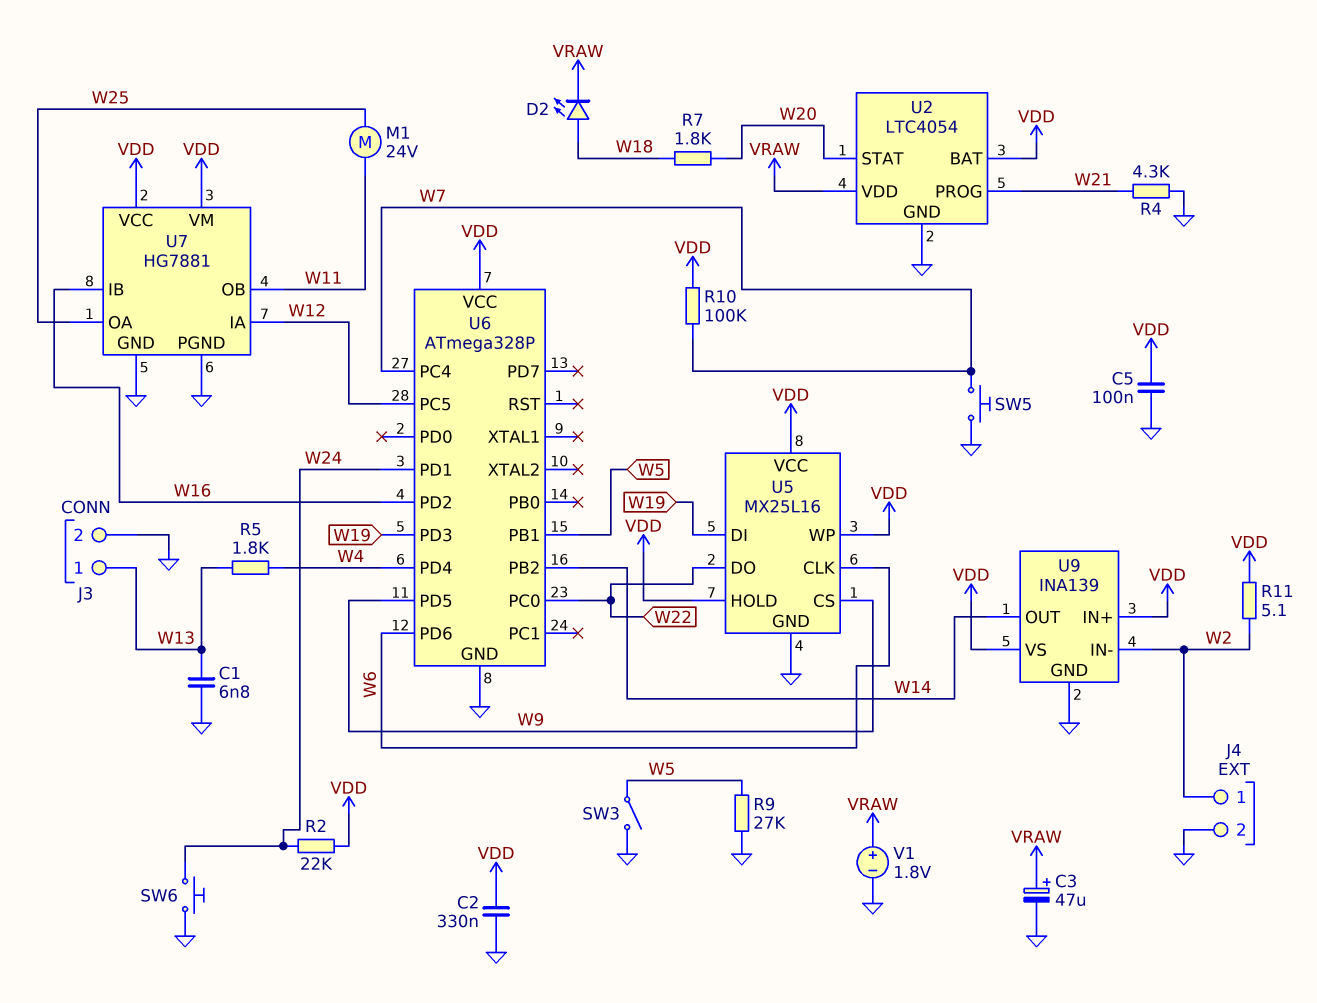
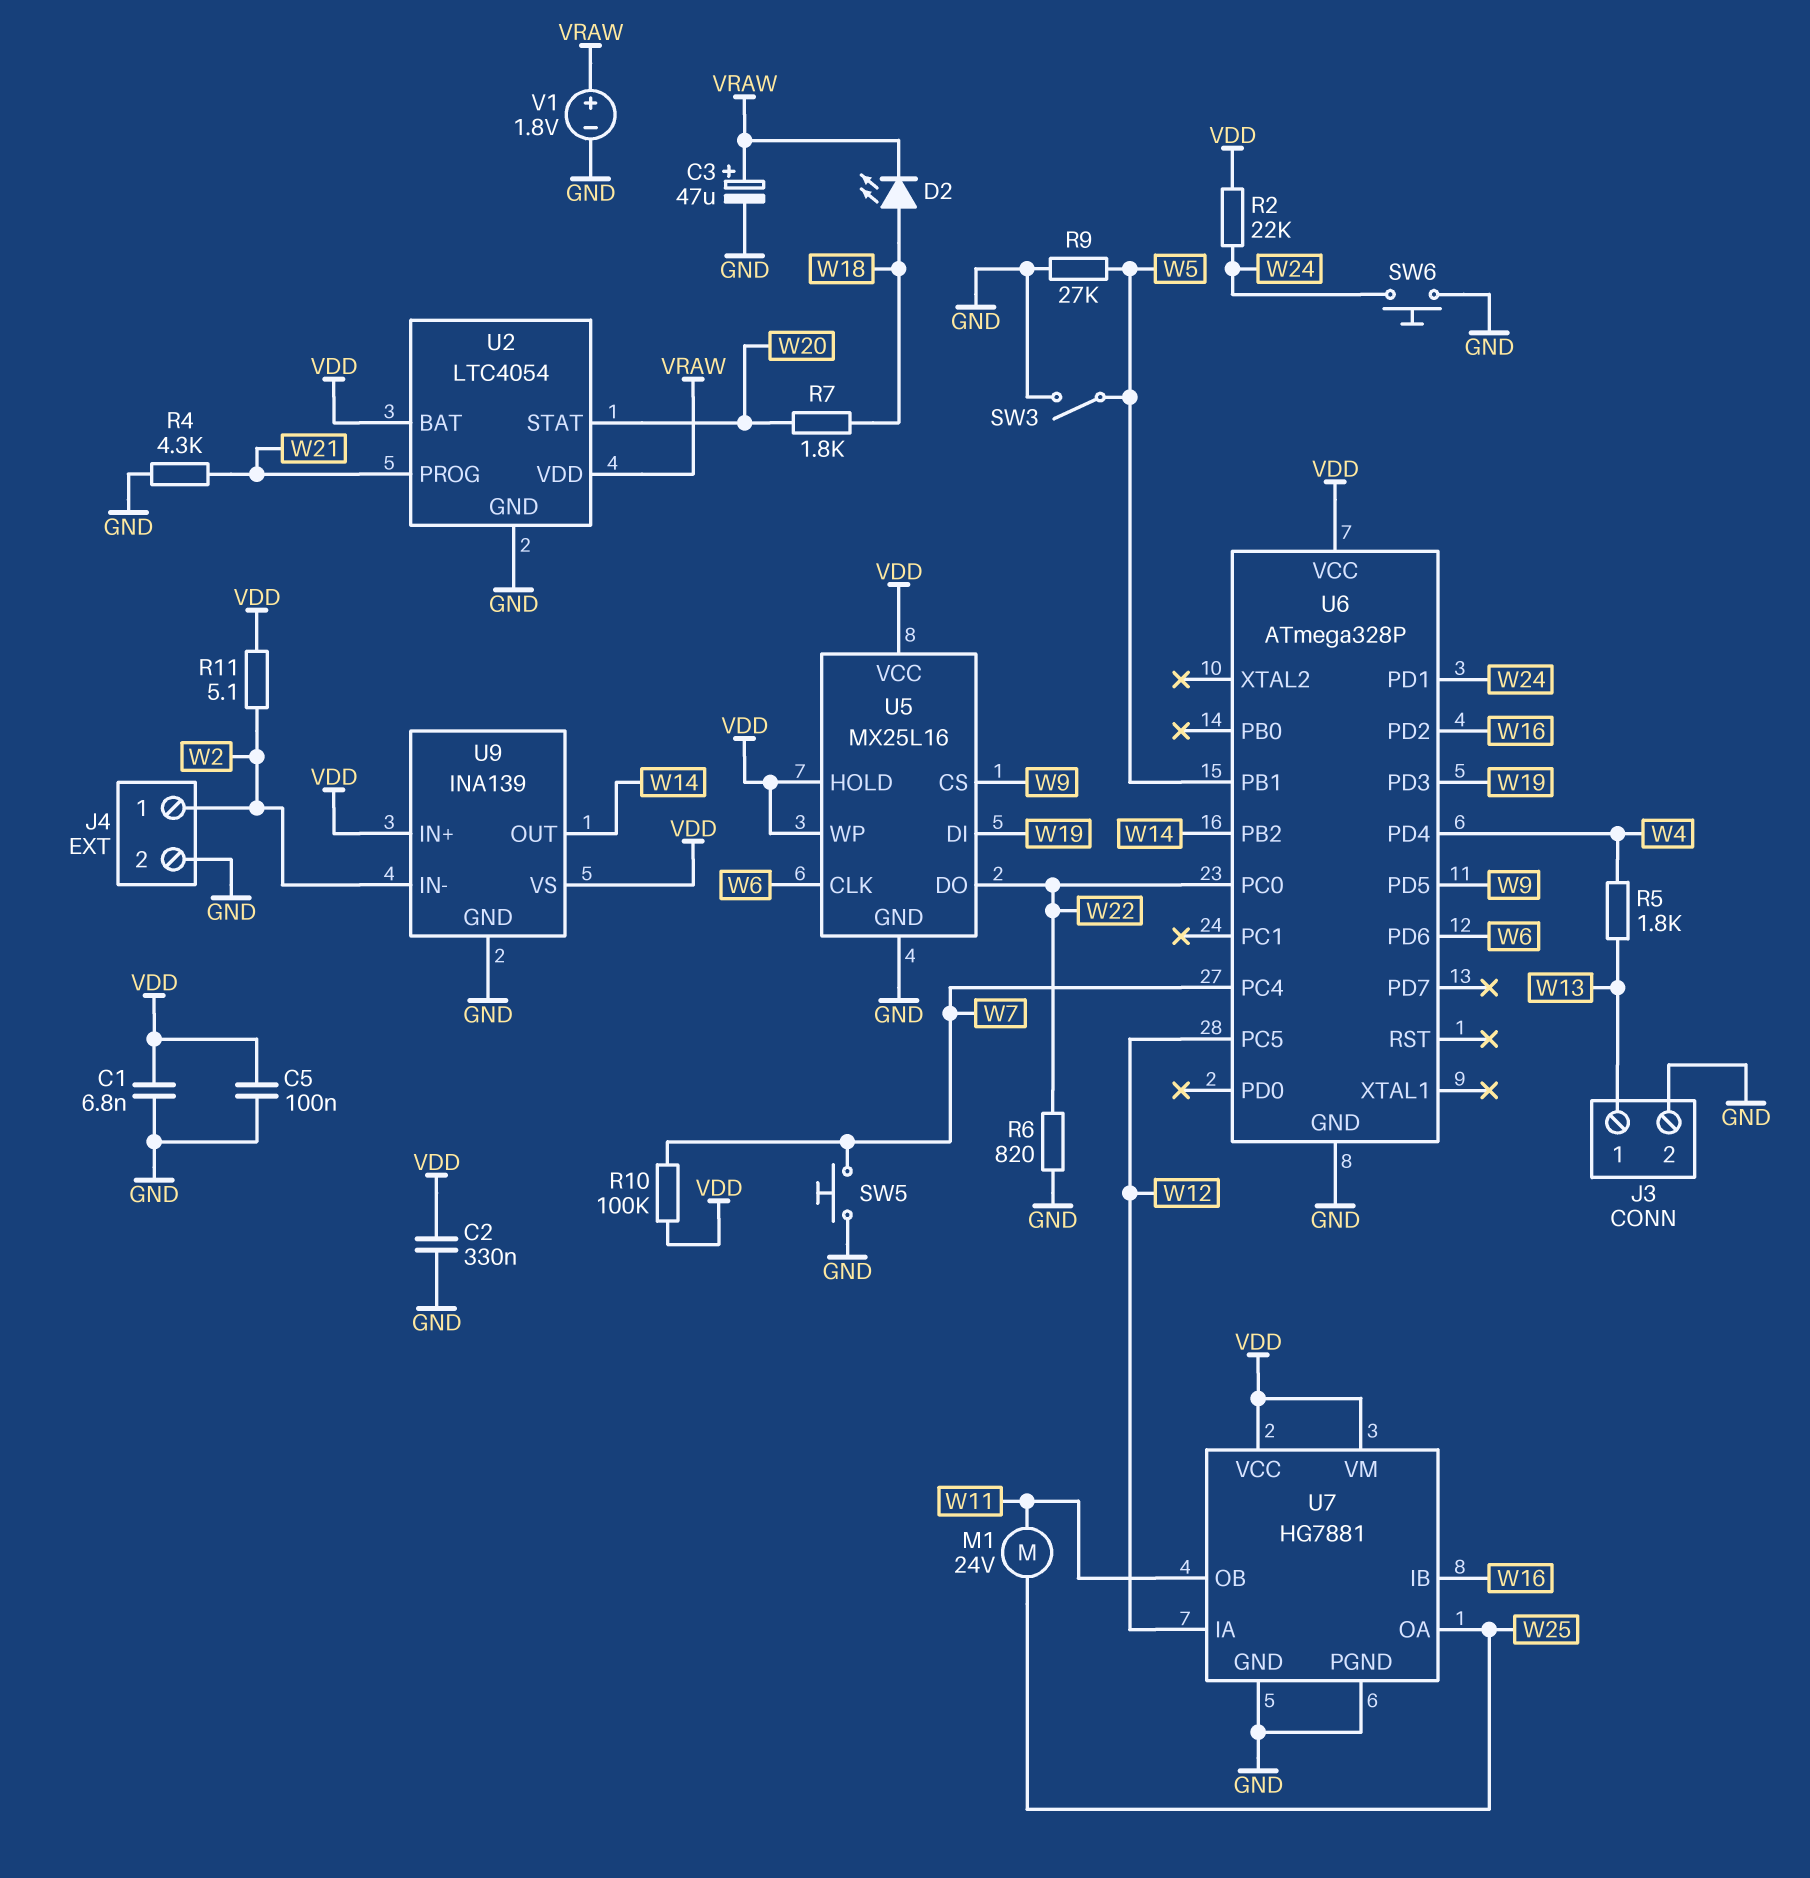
C1: 6.8nF (GND, W13) -> 6.8nF (GND, VDD)
R6: none -> 820 (GND, W22)

